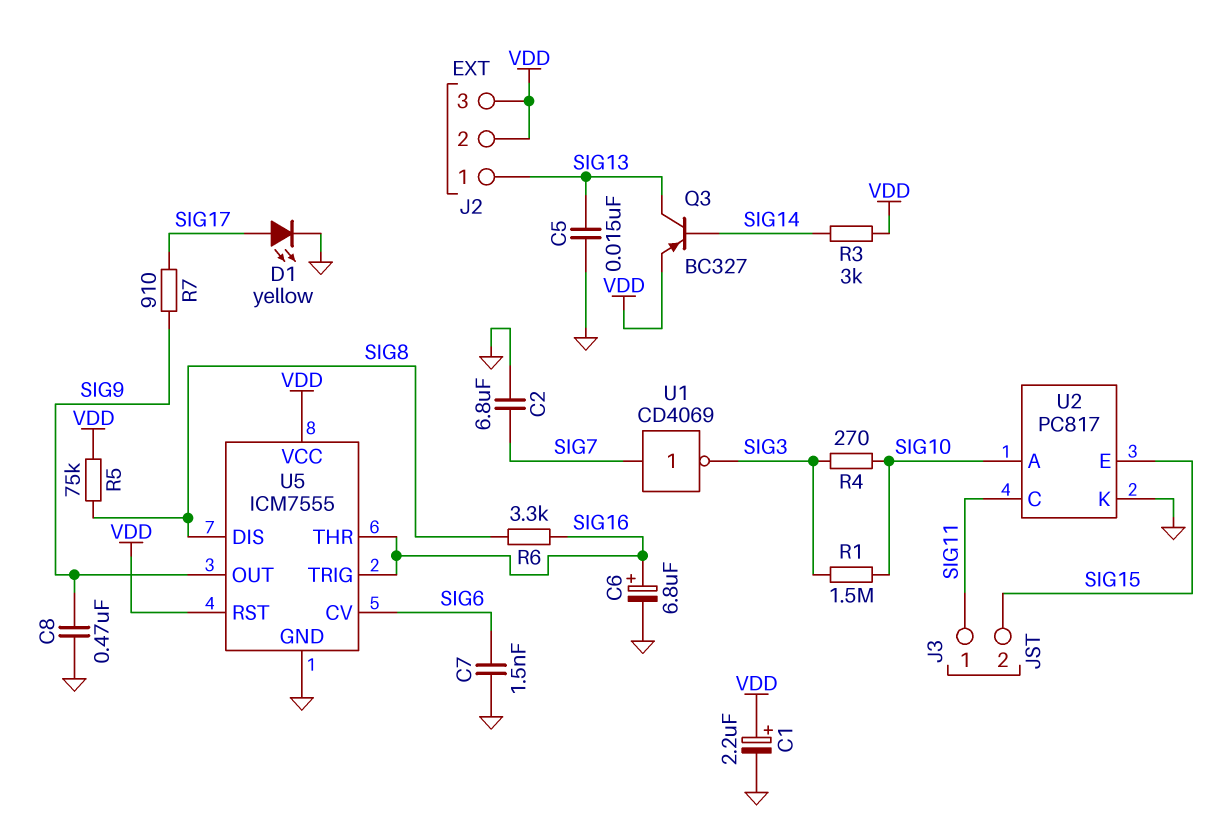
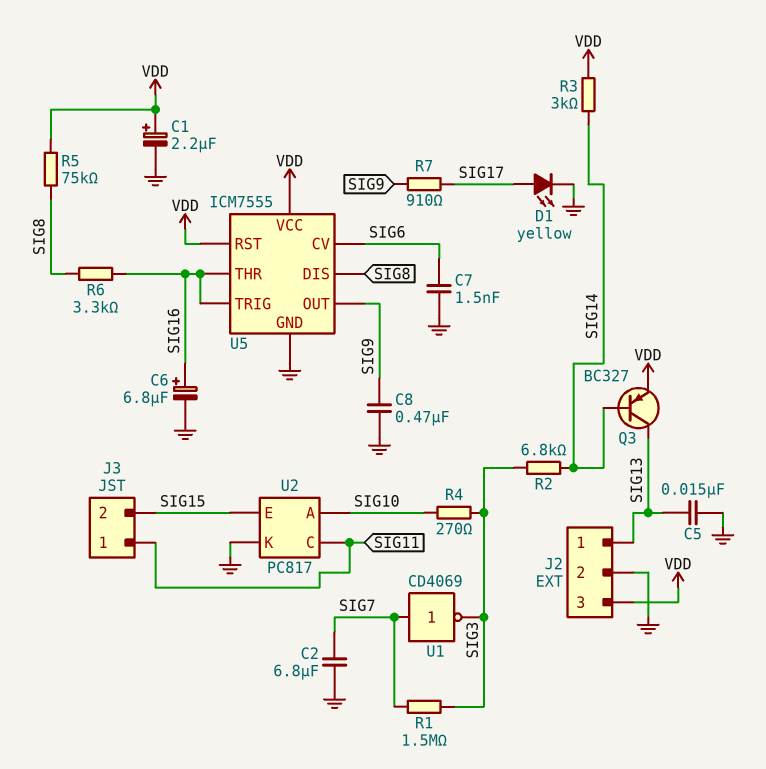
J2 pin 2: VDD -> GND
R1: 1.5M (SIG3, SIG10) -> 1.5M (SIG3, SIG7)
R2: none -> 6.8k (SIG3, SIG14)

